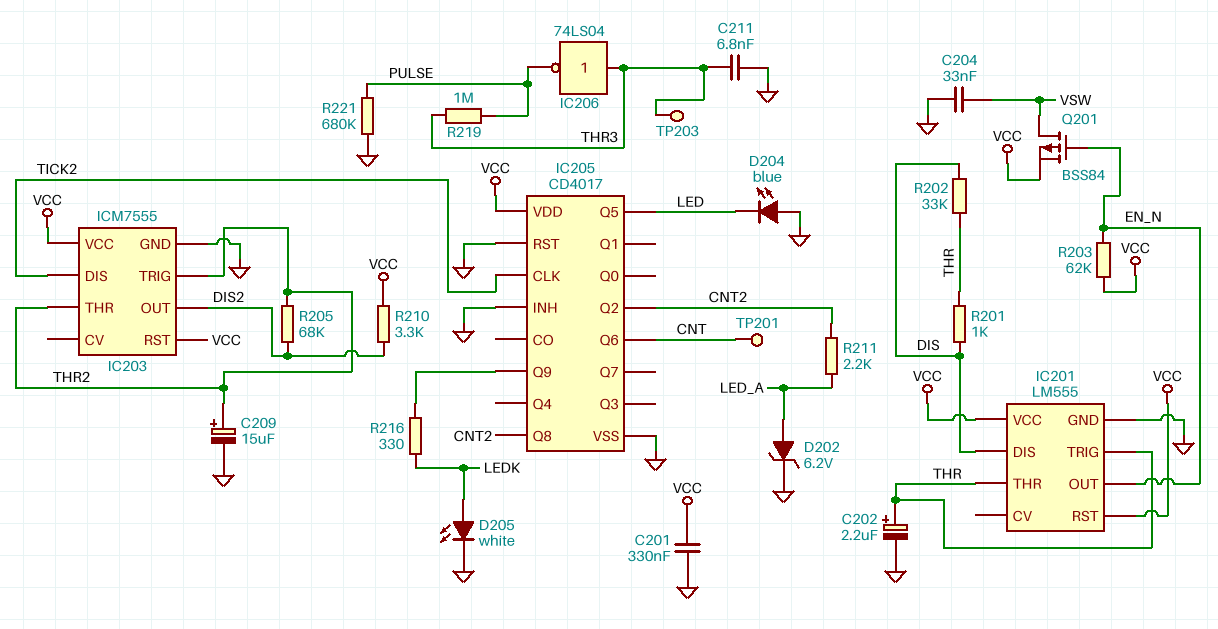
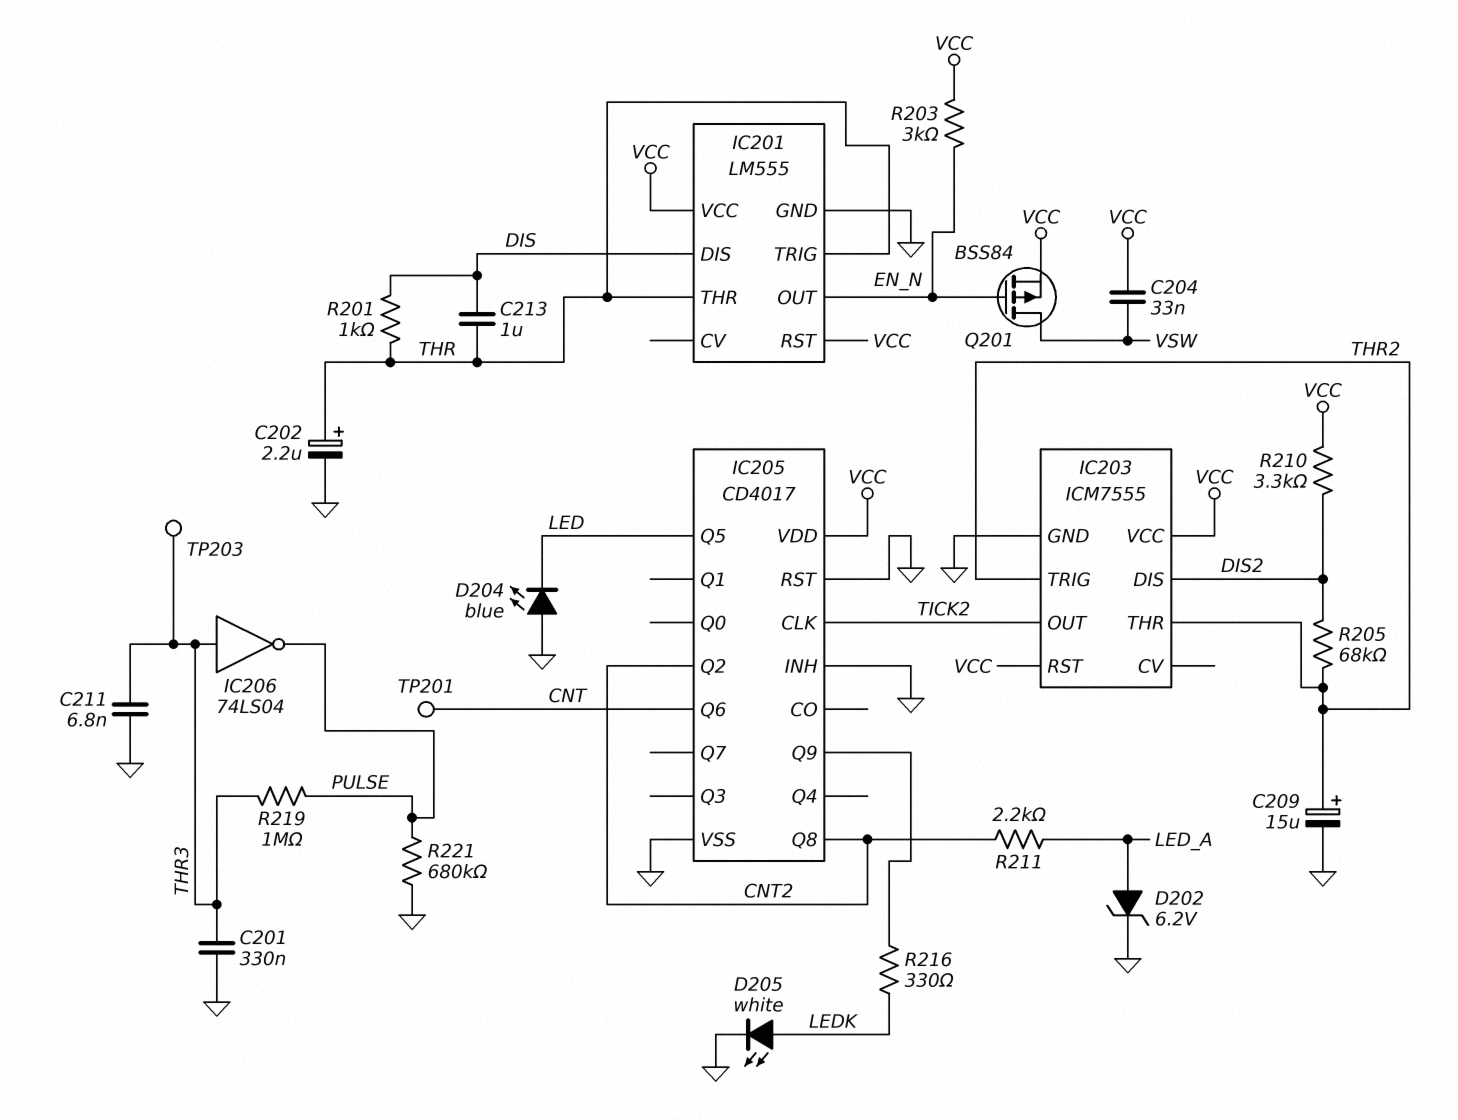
C201: 330nF (GND, VCC) -> 330nF (GND, THR3)
C204: 33nF (GND, VSW) -> 33nF (VCC, VSW)
C213: none -> 1uF (DIS, THR)
IC203 pin DIS: TICK2 -> DIS2
IC203 pin OUT: DIS2 -> TICK2
R202: 33k (DIS, THR) -> none
R203: 62k (EN_N, VCC) -> 3k (EN_N, VCC)

